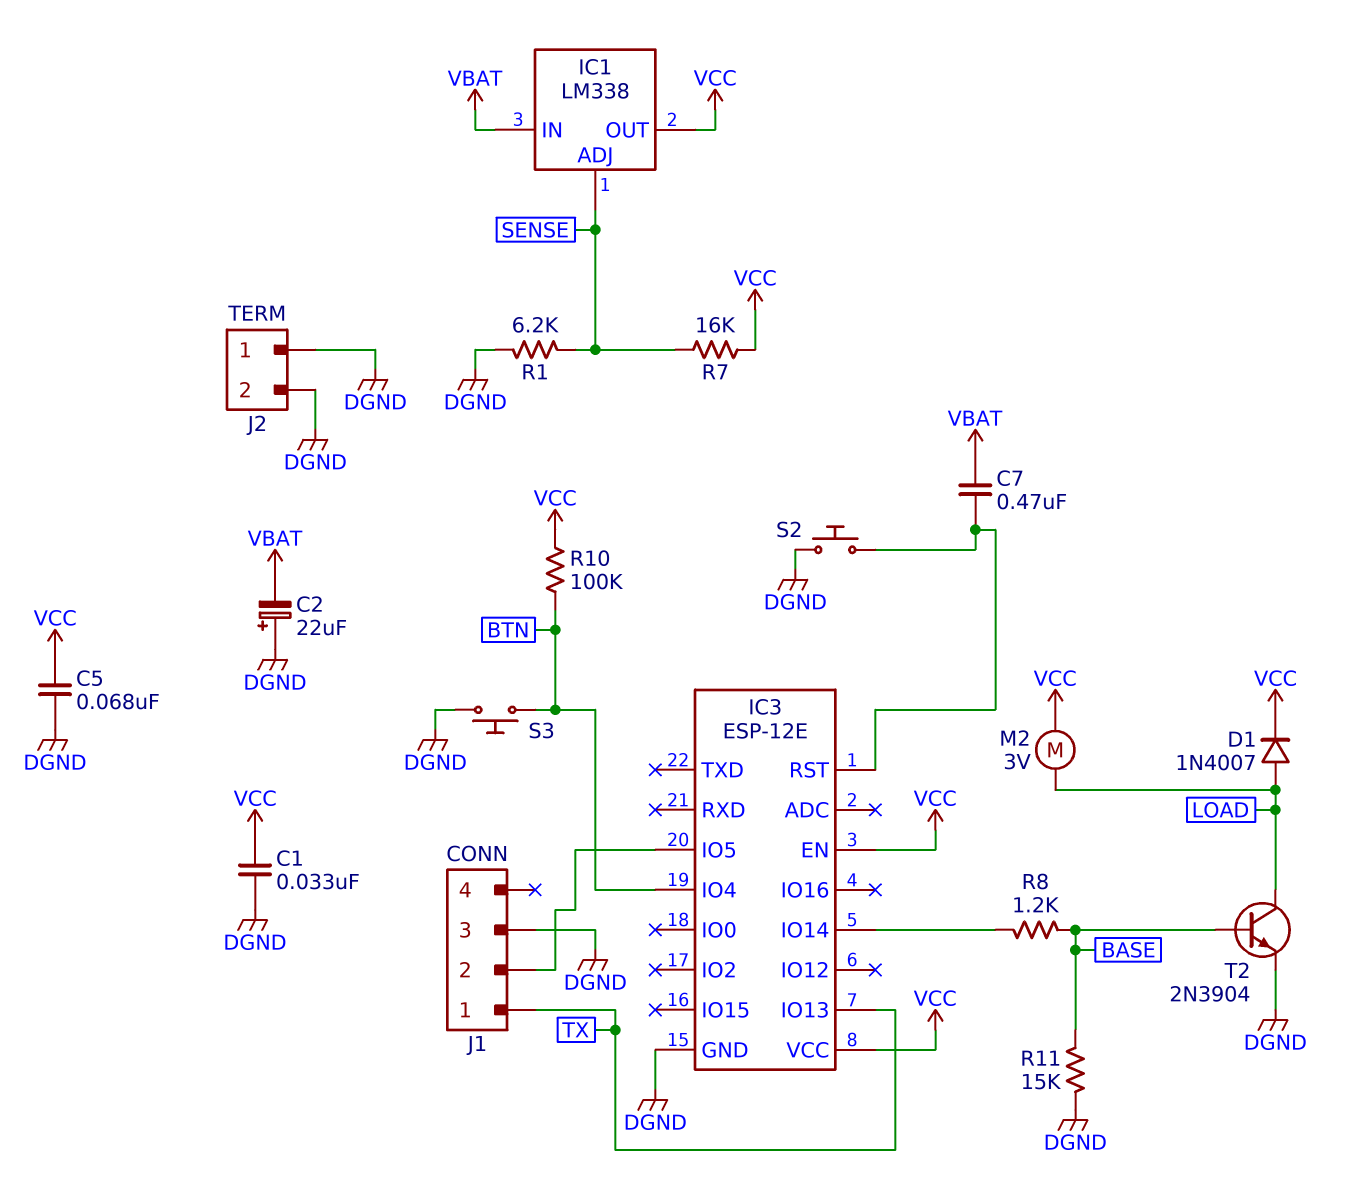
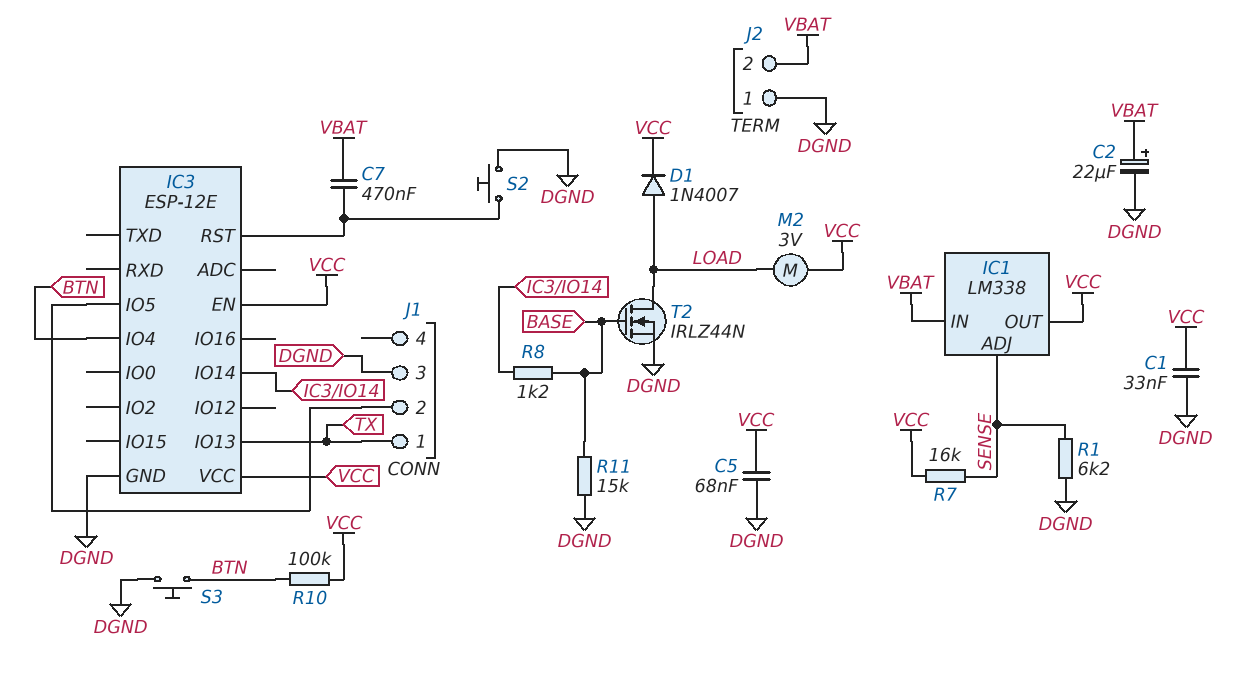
C2: 22uF (plus DGND, minus VBAT) -> 22uF (plus VBAT, minus DGND)
J2 pin 2: DGND -> VBAT
T2: NPN 2N3904 (B BASE, C LOAD, E DGND) -> NMOS IRLZ44N (G BASE, D LOAD, S DGND)

